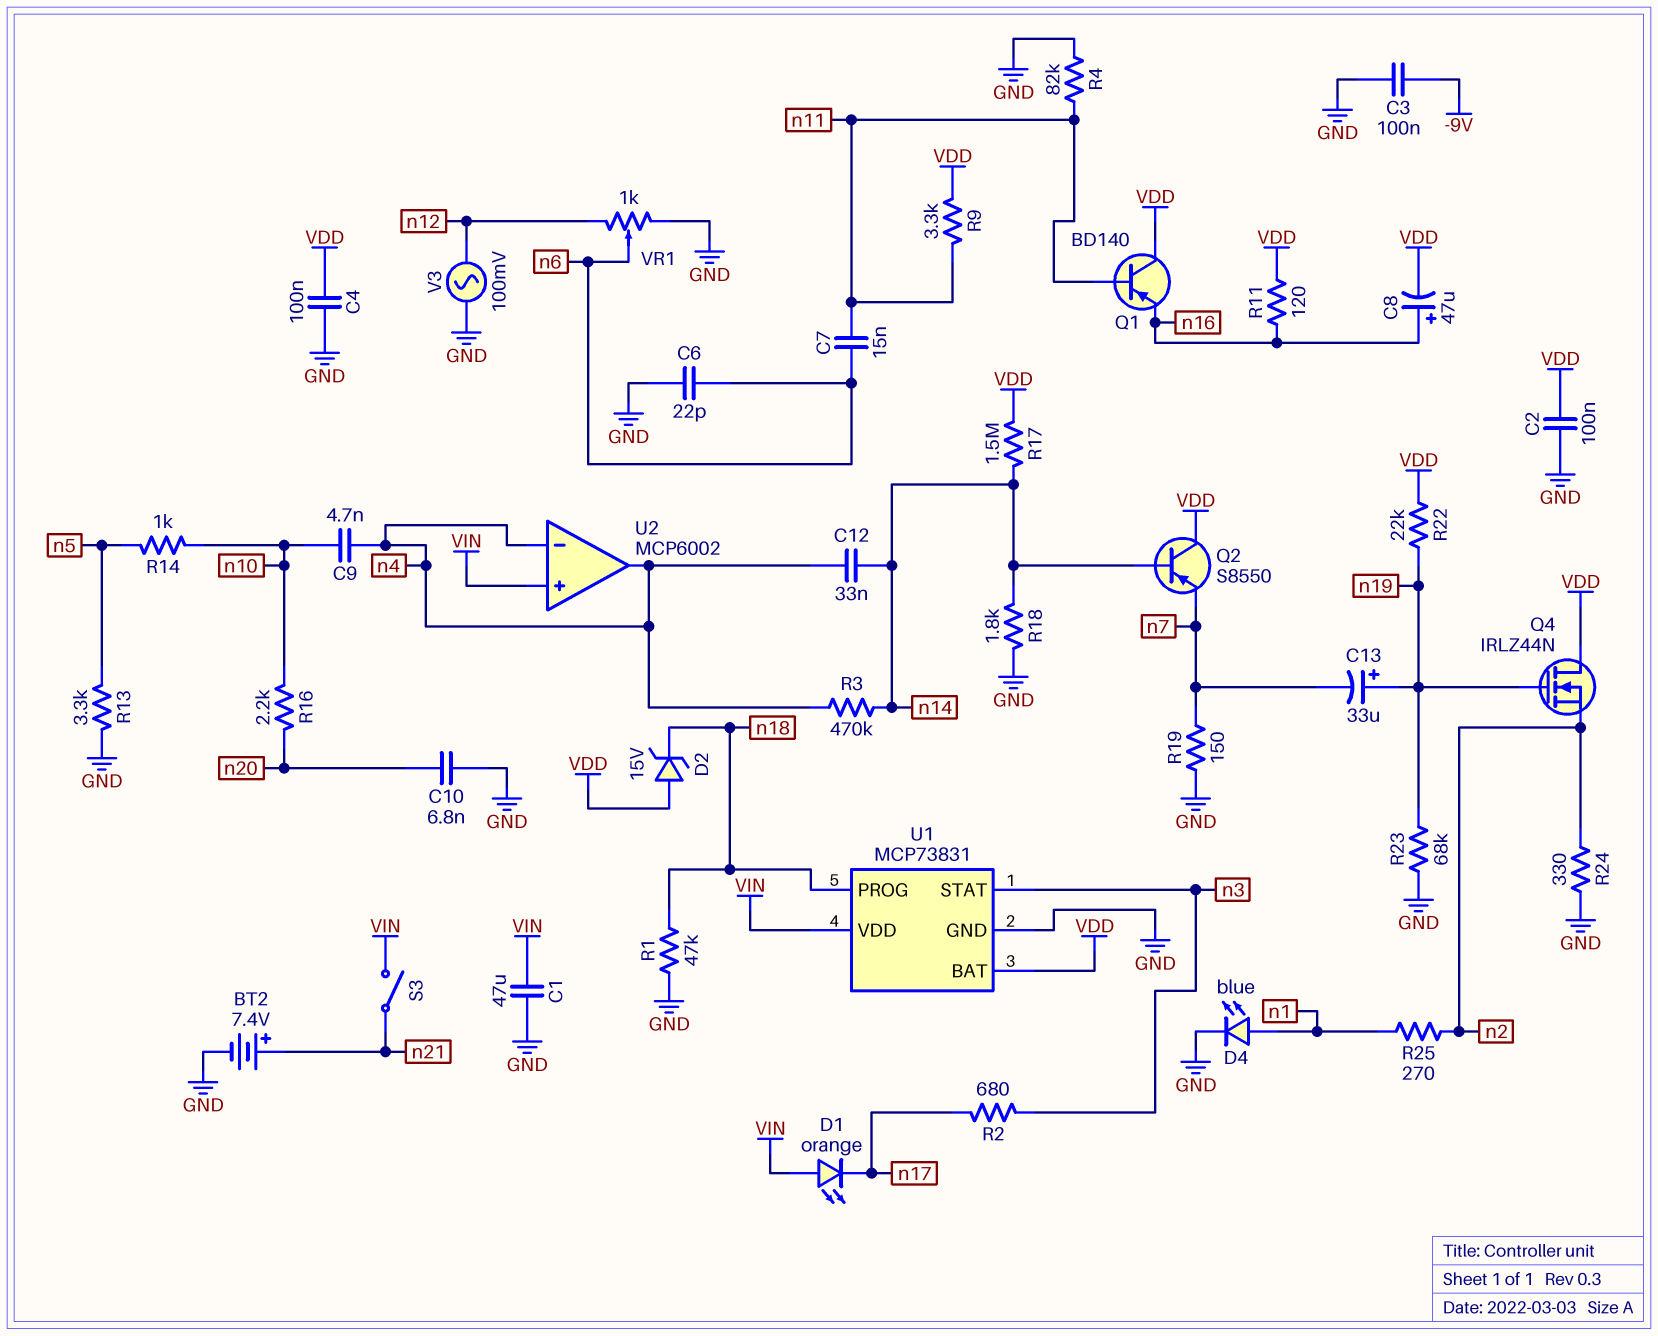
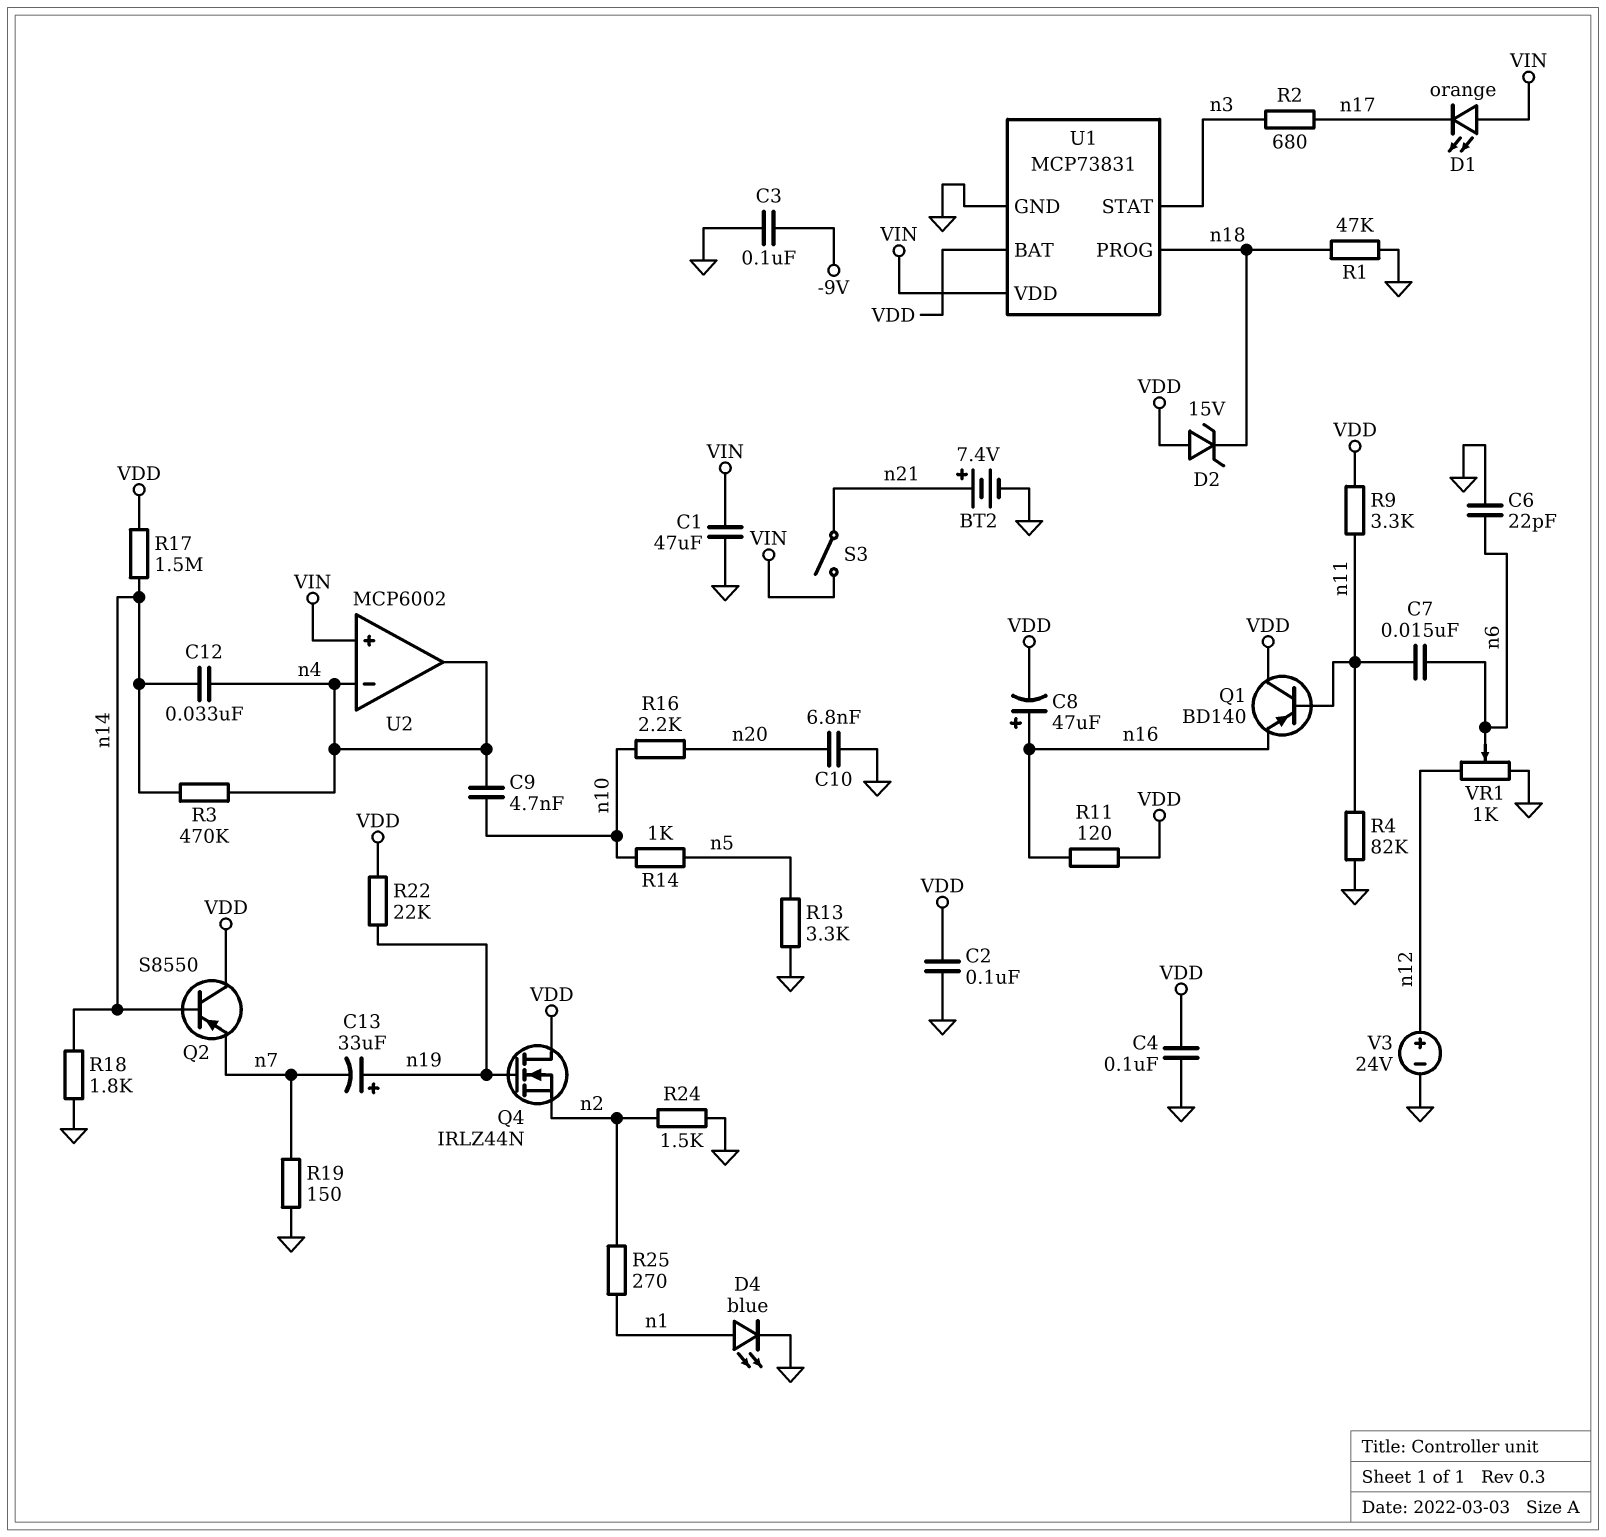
R23: 68k (GND, n19) -> none
R24: 330 (GND, n2) -> 1.5k (GND, n2)
V3: AC 100mV (GND, n12) -> 24V (plus n12, minus GND)

